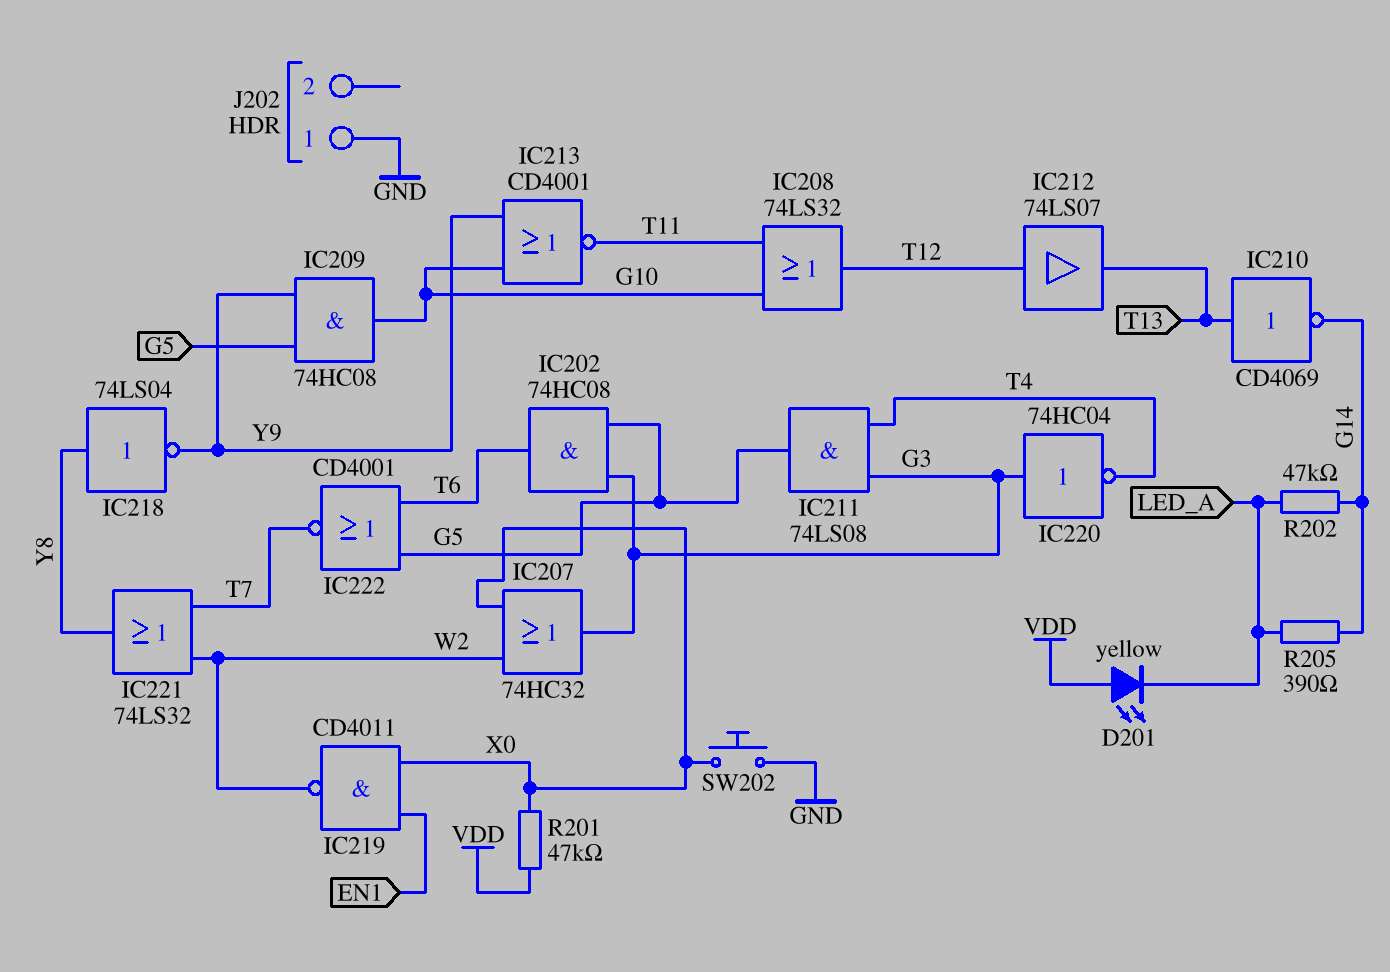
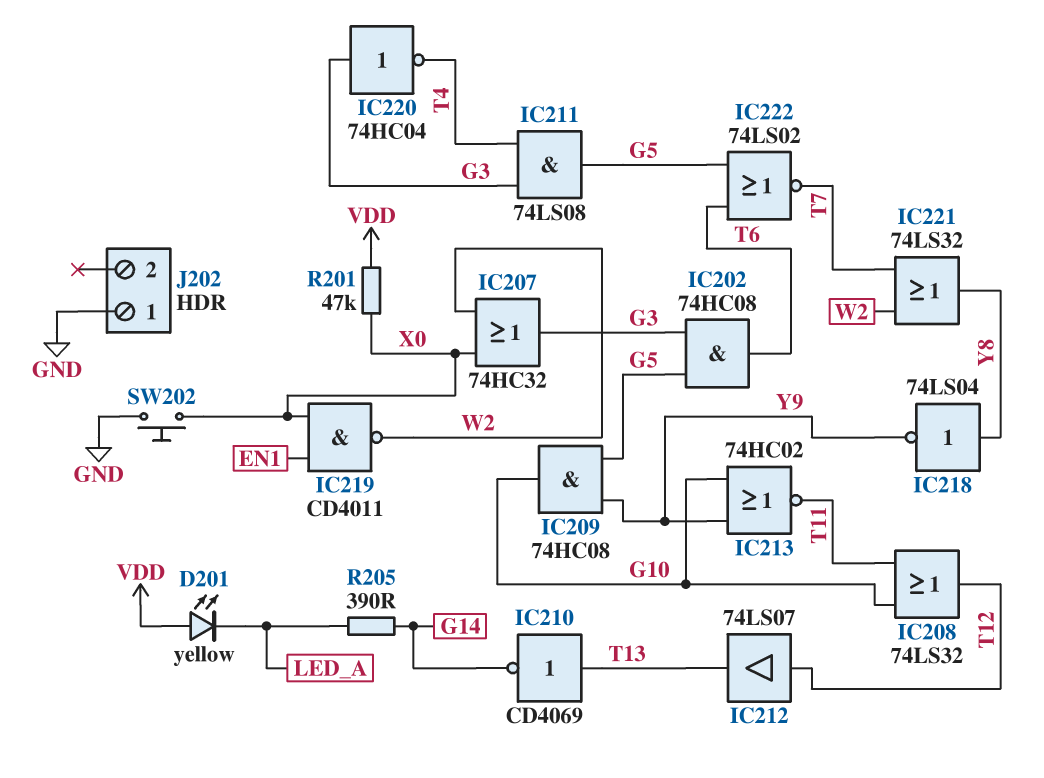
IC213: NOR CD4001 (in G10, in Y9, out T11) -> NOR 74HC02 (in G10, in Y9, out T11)
IC222: NOR CD4001 (in G5, in T6, out T7) -> NOR 74LS02 (in G5, in T6, out T7)
R202: 47k (G14, LED_A) -> none

